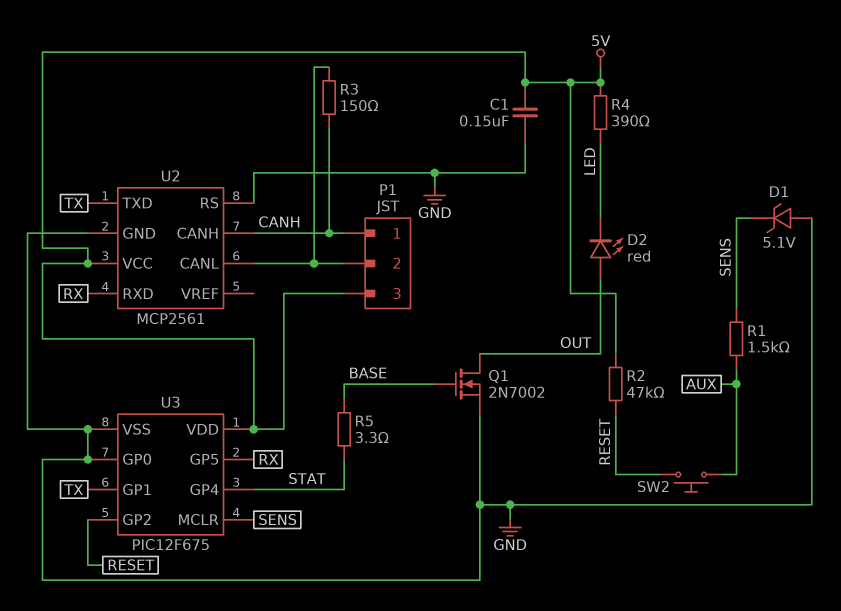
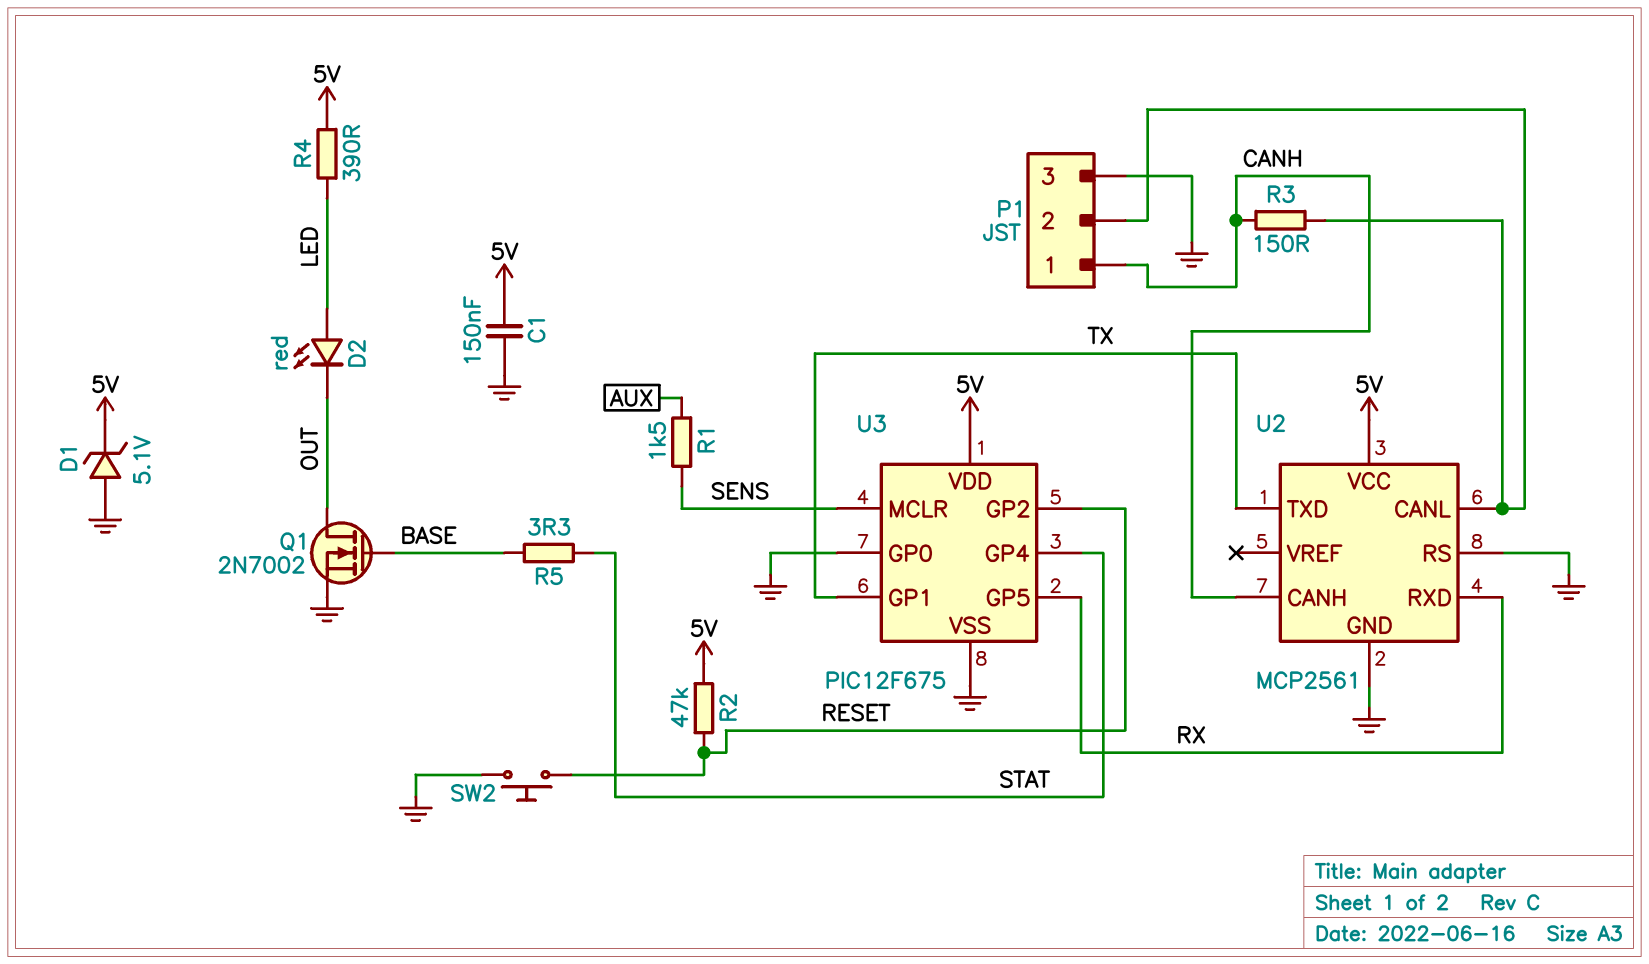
D1: zener 5.1V (A GND, K SENS) -> zener 5.1V (A GND, K 5V)
D2: LED red (A OUT, K LED) -> LED red (A LED, K OUT)
P1 pin 3: 5V -> GND
SW2: button (AUX, RESET) -> button (GND, RESET)

